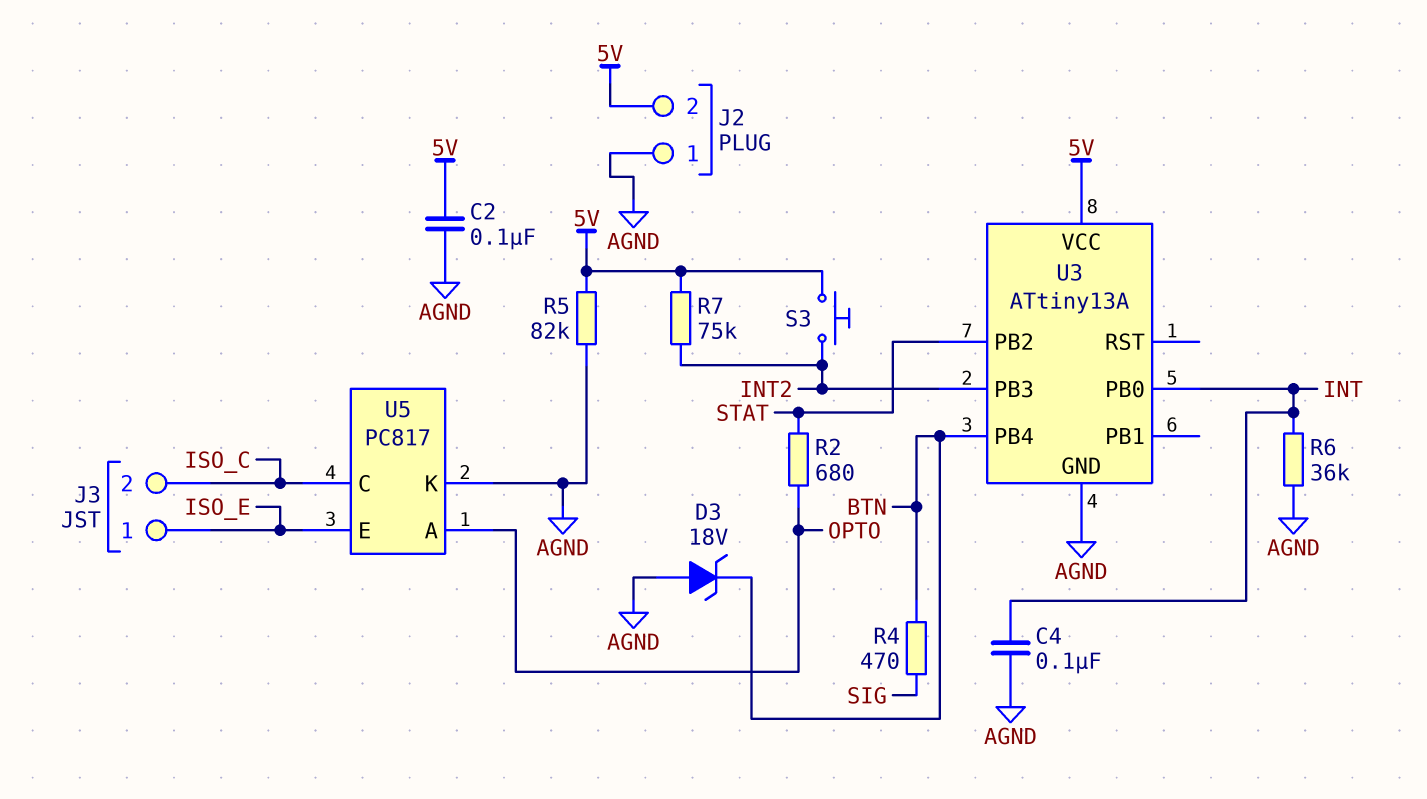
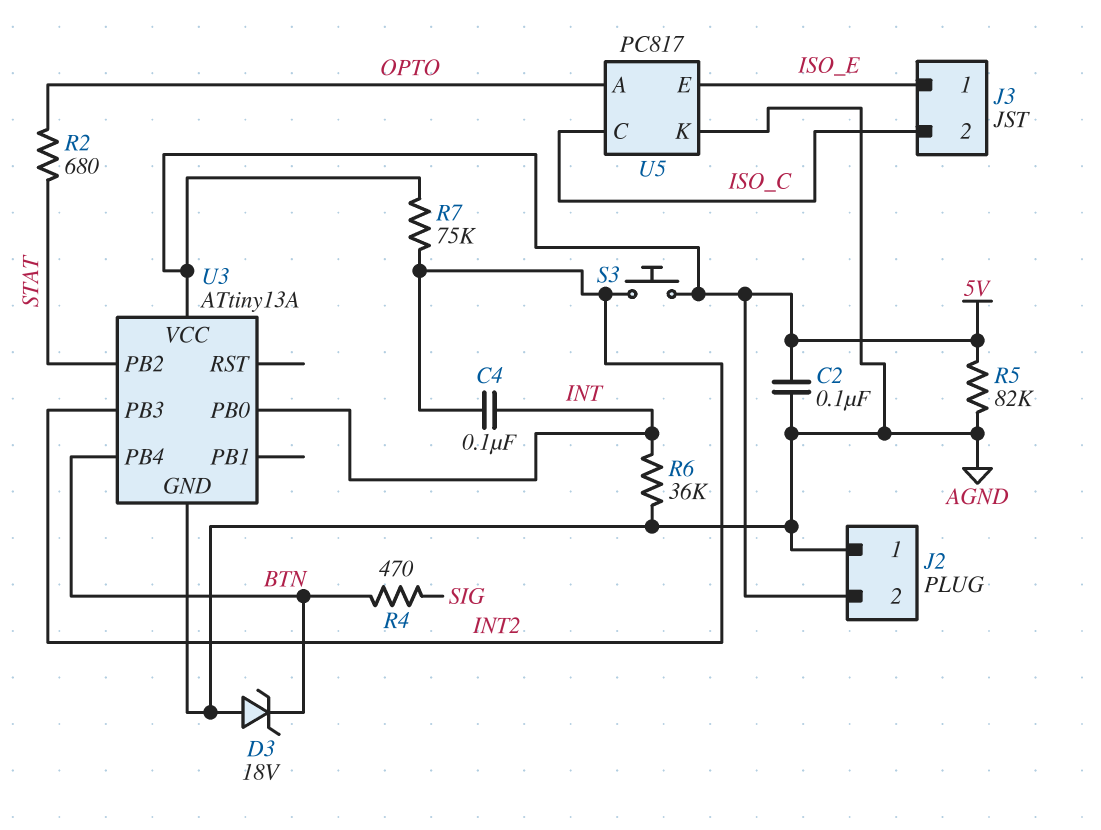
C4: 100nF (AGND, INT) -> 100nF (INT, INT2)

